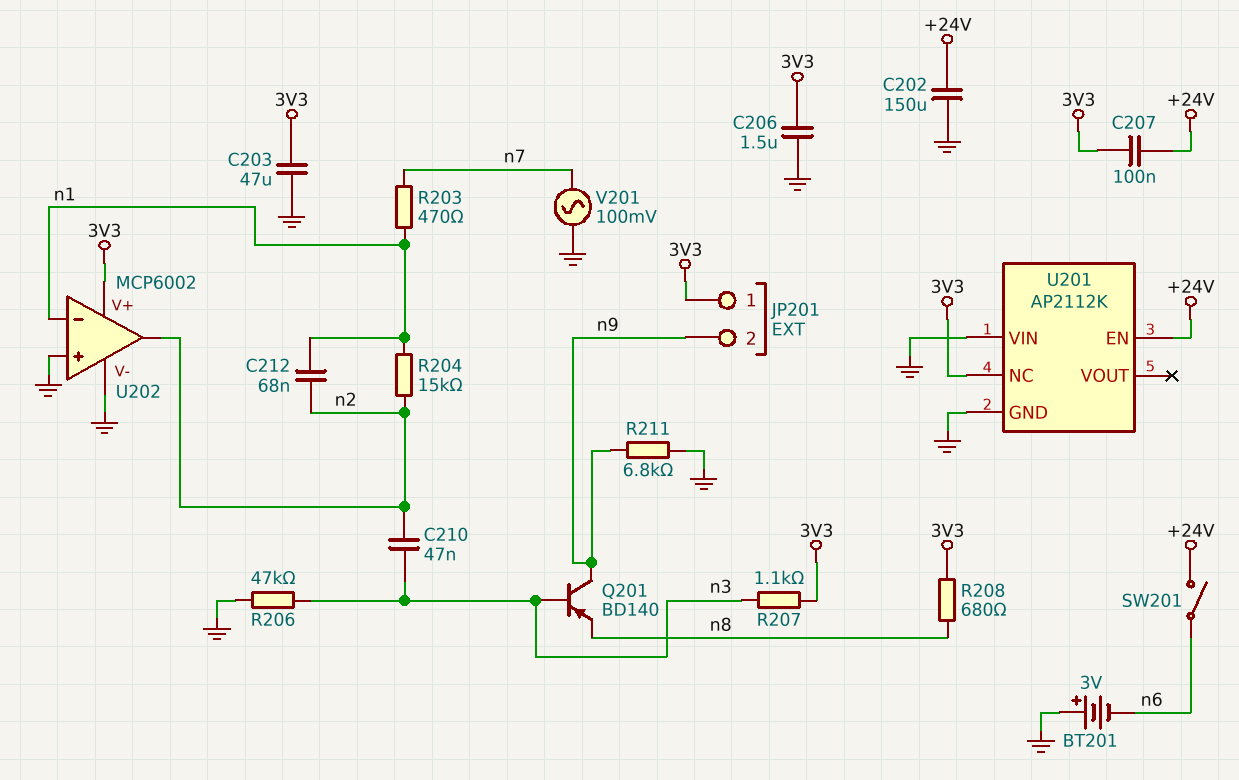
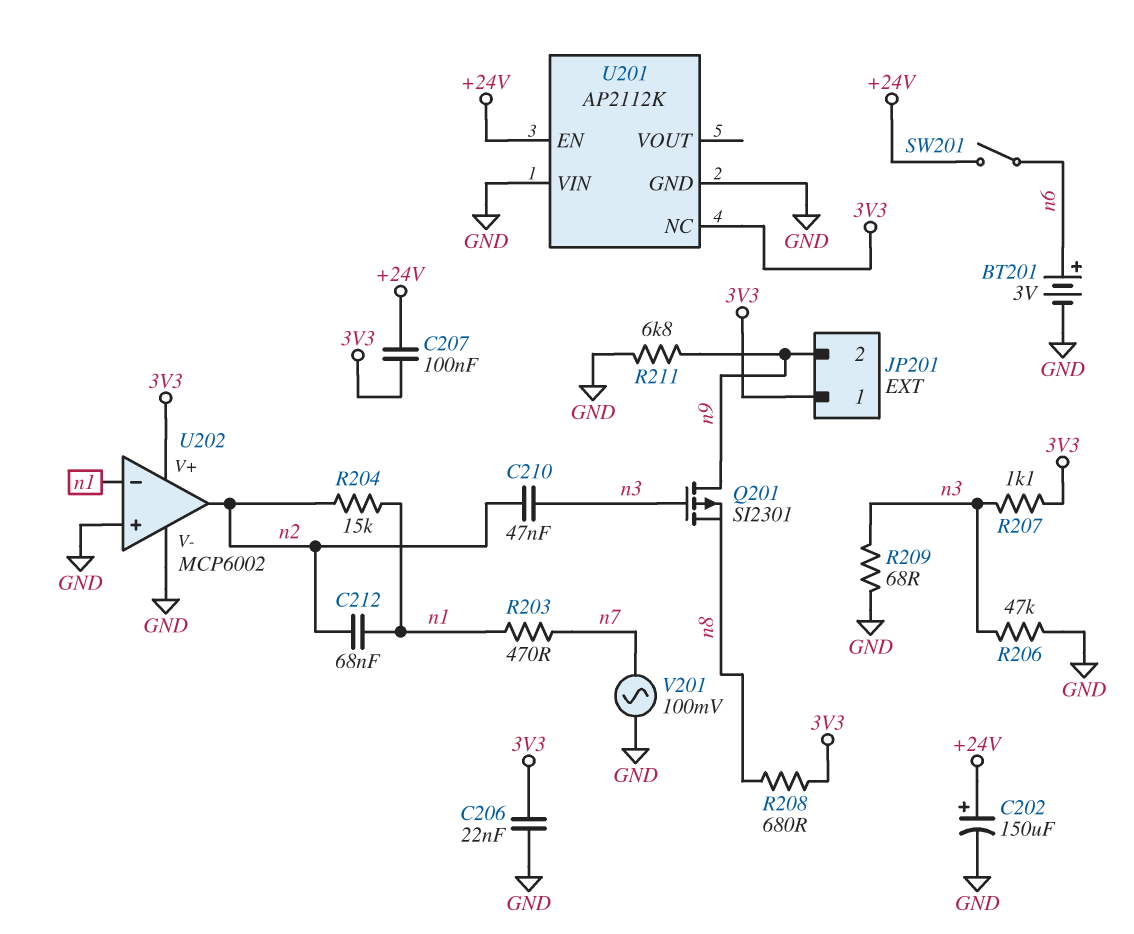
BT201: 3V (plus GND, minus n6) -> 3V (plus n6, minus GND)
C202: 150uF (+24V, GND) -> 150uF (plus +24V, minus GND)
C203: 47uF (3V3, GND) -> none
C206: 1.5uF (3V3, GND) -> 22nF (3V3, GND)
Q201: PNP BD140 (B n3, C n9, E n8) -> PMOS SI2301 (G n3, D n9, S n8)
R209: none -> 68 (GND, n3)

